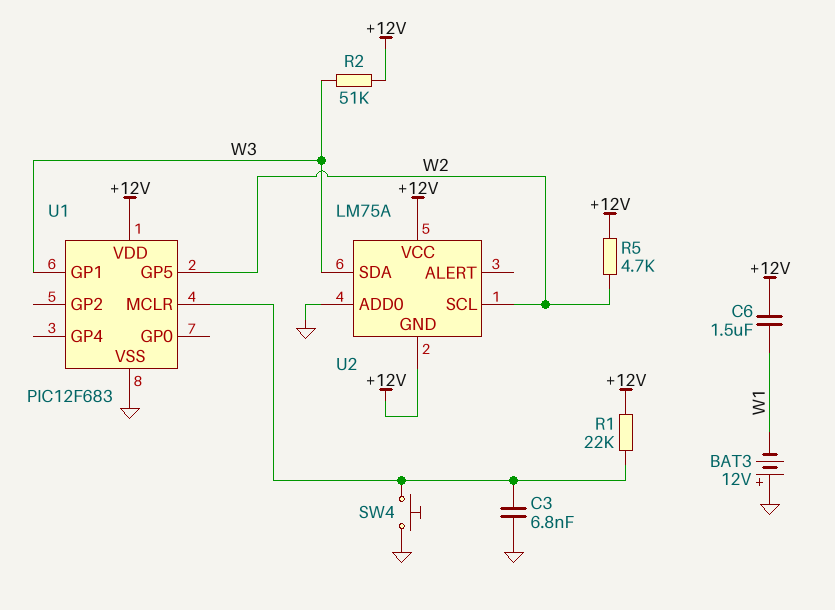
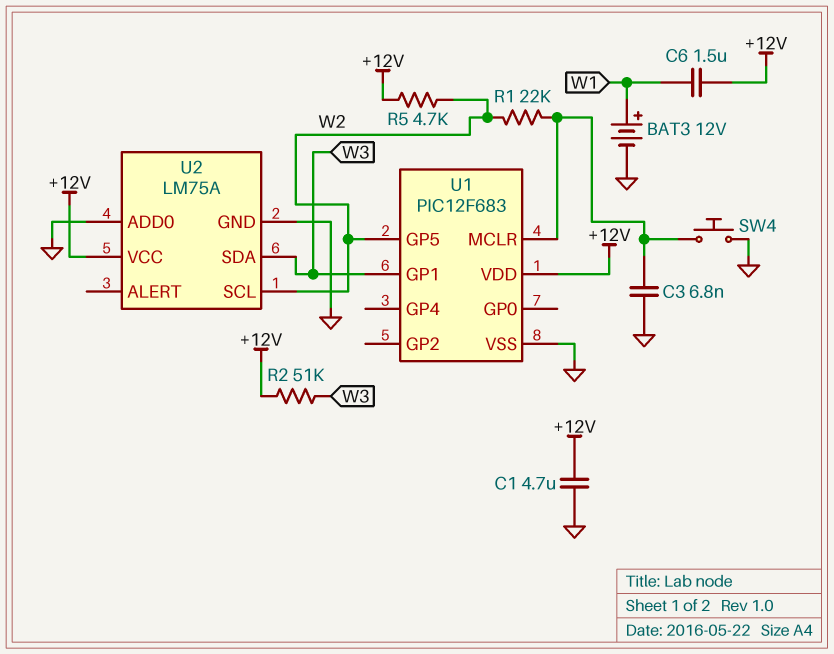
BAT3: 12V (plus GND, minus W1) -> 12V (plus W1, minus GND)
C1: none -> 4.7uF (+12V, GND)
R1: 22k (+12V, U1/MCLR) -> 22k (U1/MCLR, W2)
U2 pin GND: +12V -> GND

